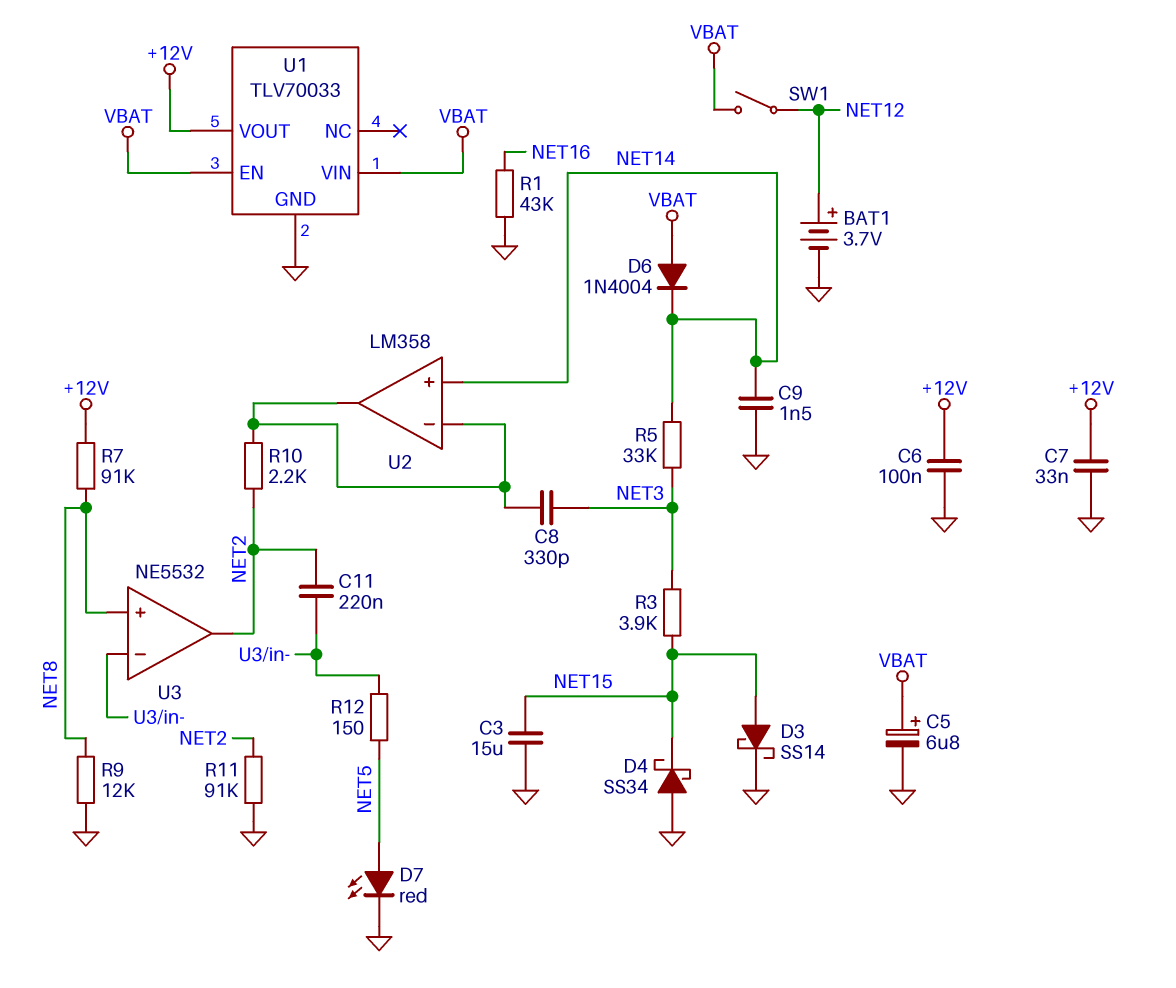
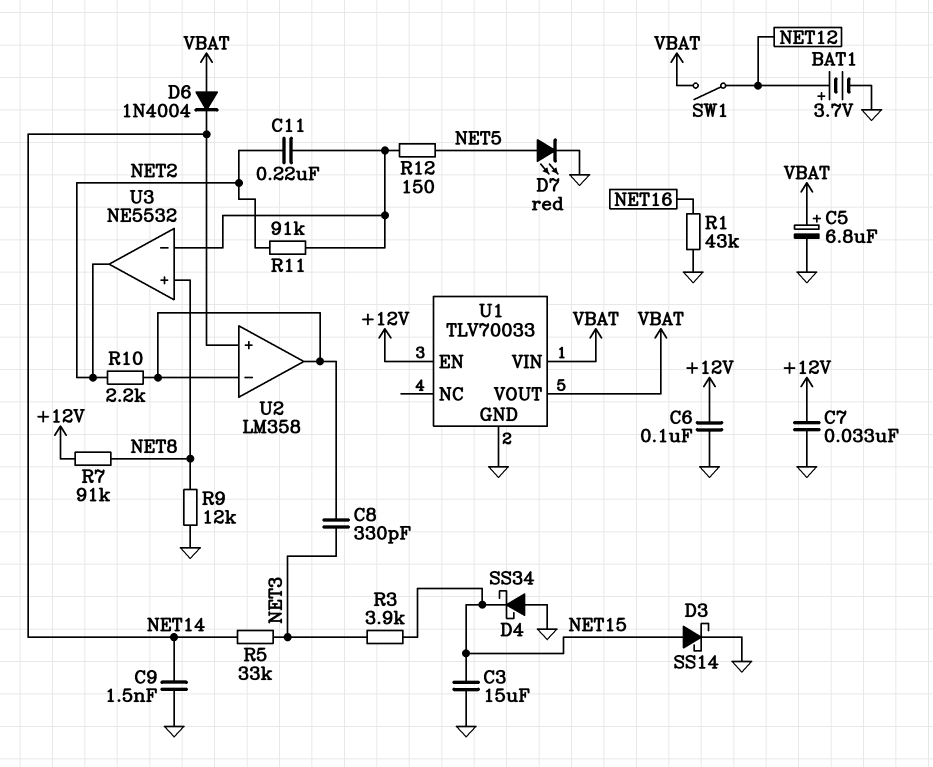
R11: 91k (GND, NET2) -> 91k (NET2, U3/in-)
U1 pin EN: VBAT -> +12V
U1 pin VOUT: +12V -> VBAT

